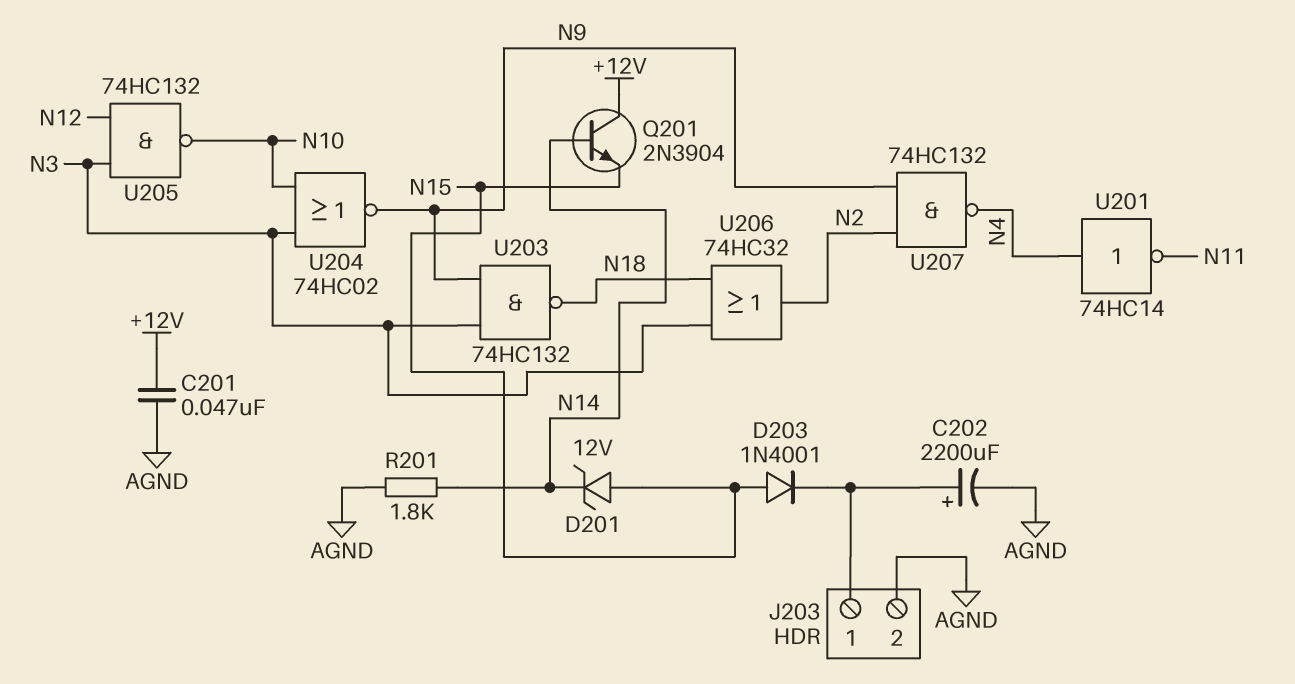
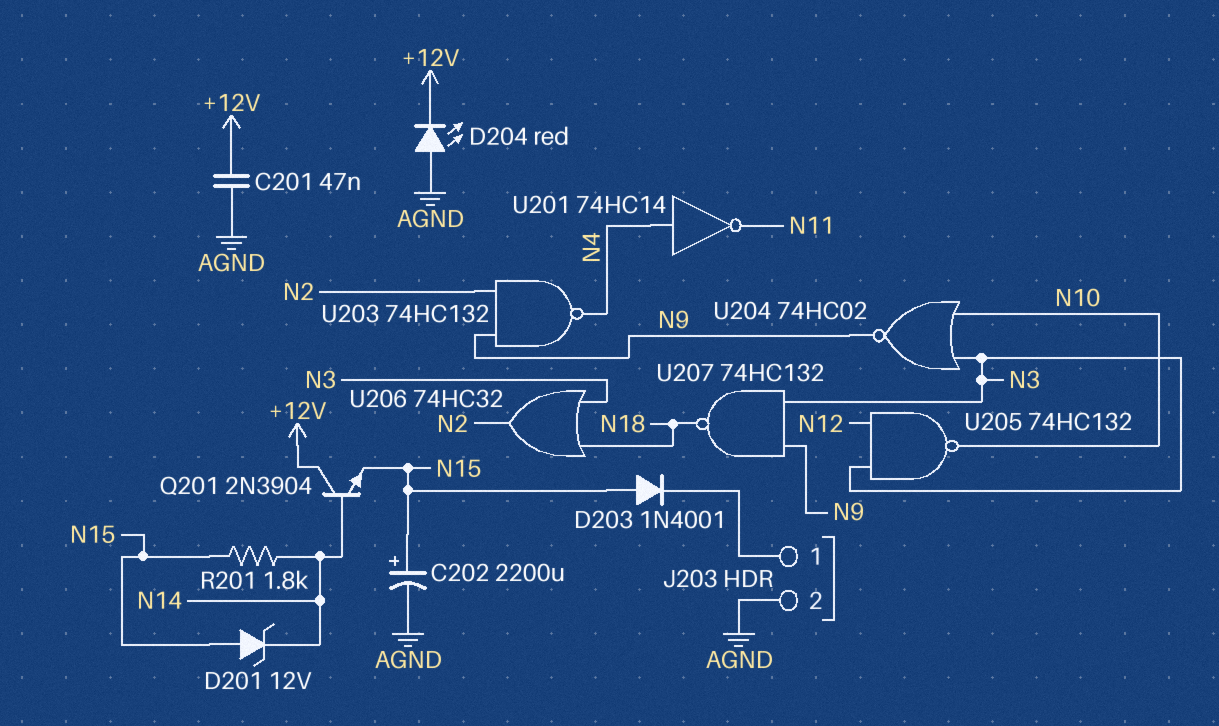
C202: 2200uF (plus J203/1, minus AGND) -> 2200uF (plus N15, minus AGND)
D204: none -> LED red (A AGND, K +12V)
R201: 1.8k (AGND, N14) -> 1.8k (N14, N15)
U203: NAND 74HC132 (in N3, in N9, out N18) -> NAND 74HC132 (in N2, in N9, out N4)
U207: NAND 74HC132 (in N2, in N9, out N4) -> NAND 74HC132 (in N3, in N9, out N18)

